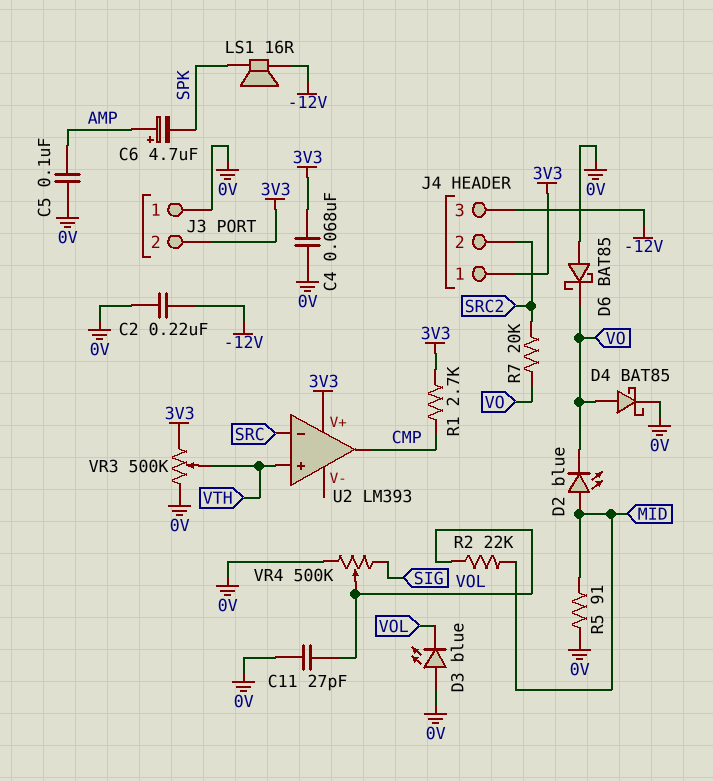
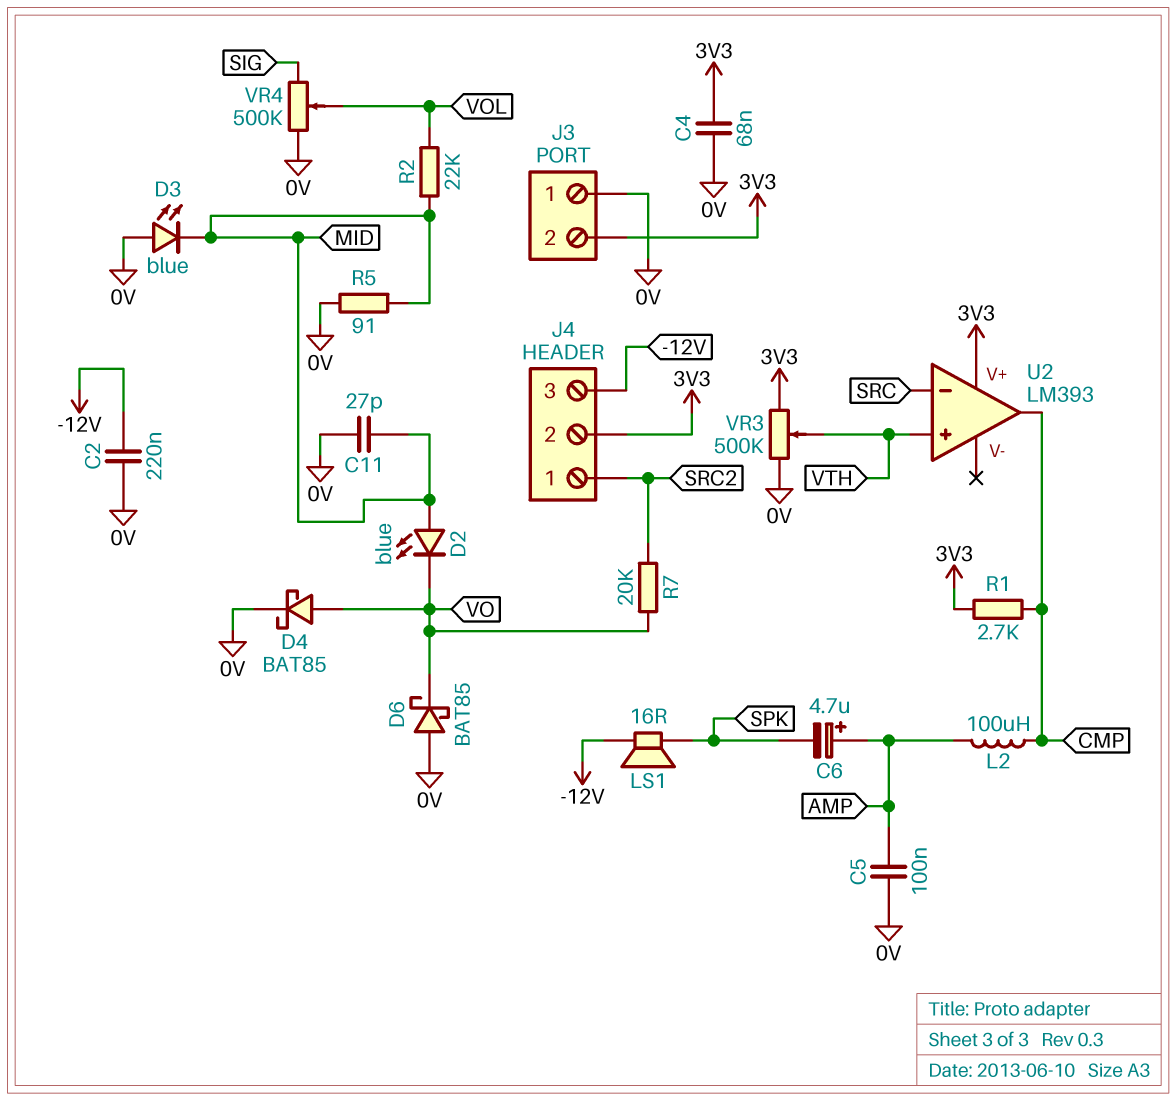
C11: 27pF (0V, VOL) -> 27pF (0V, MID)
D3: LED blue (A 0V, K VOL) -> LED blue (A 0V, K MID)
J4 pin 1: 3V3 -> SRC2
J4 pin 2: SRC2 -> 3V3
L2: none -> 100uH (AMP, CMP)

